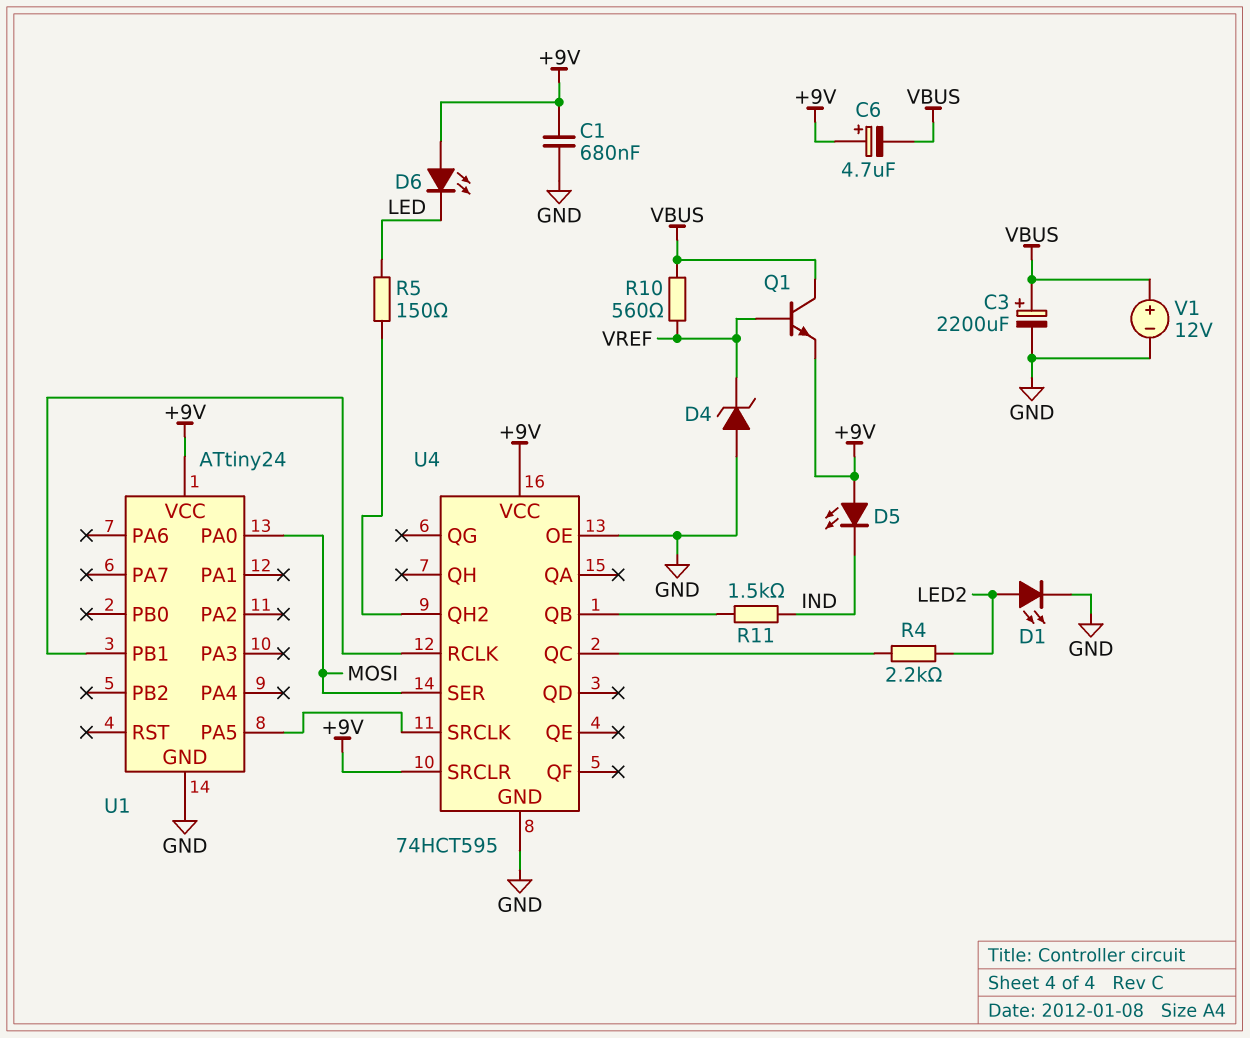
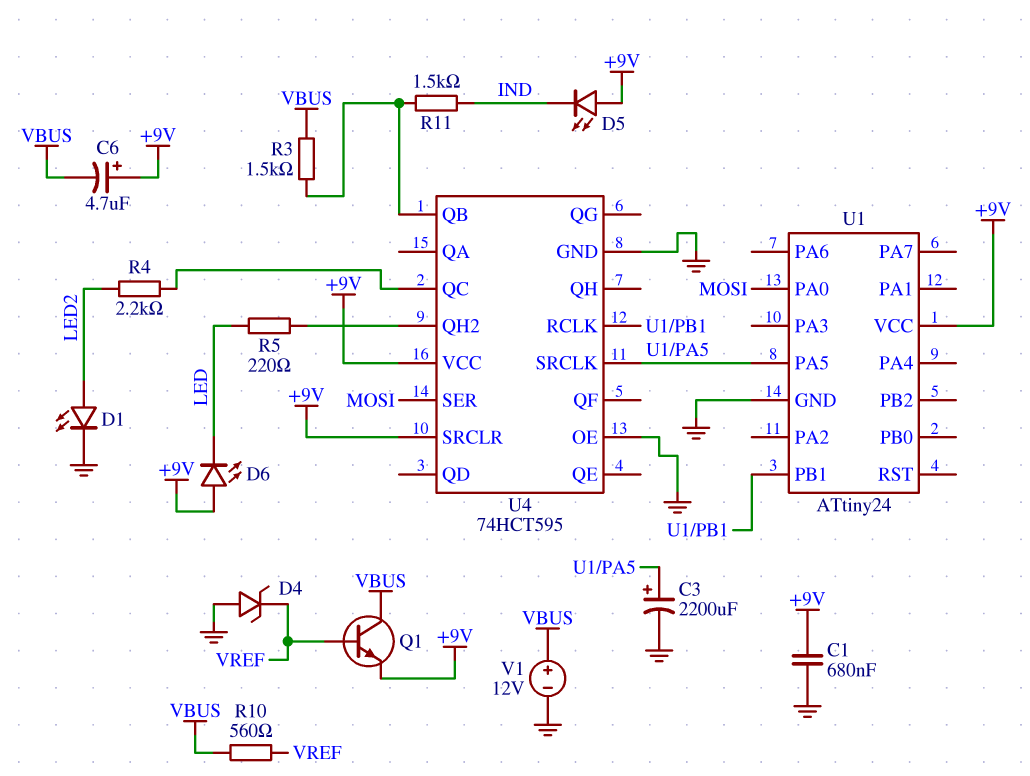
C3: 2200uF (plus VBUS, minus GND) -> 2200uF (plus U1/PA5, minus GND)
R3: none -> 1.5k (U4/QB, VBUS)
R5: 150 (LED, U4/QH2) -> 220 (LED, U4/QH2)

